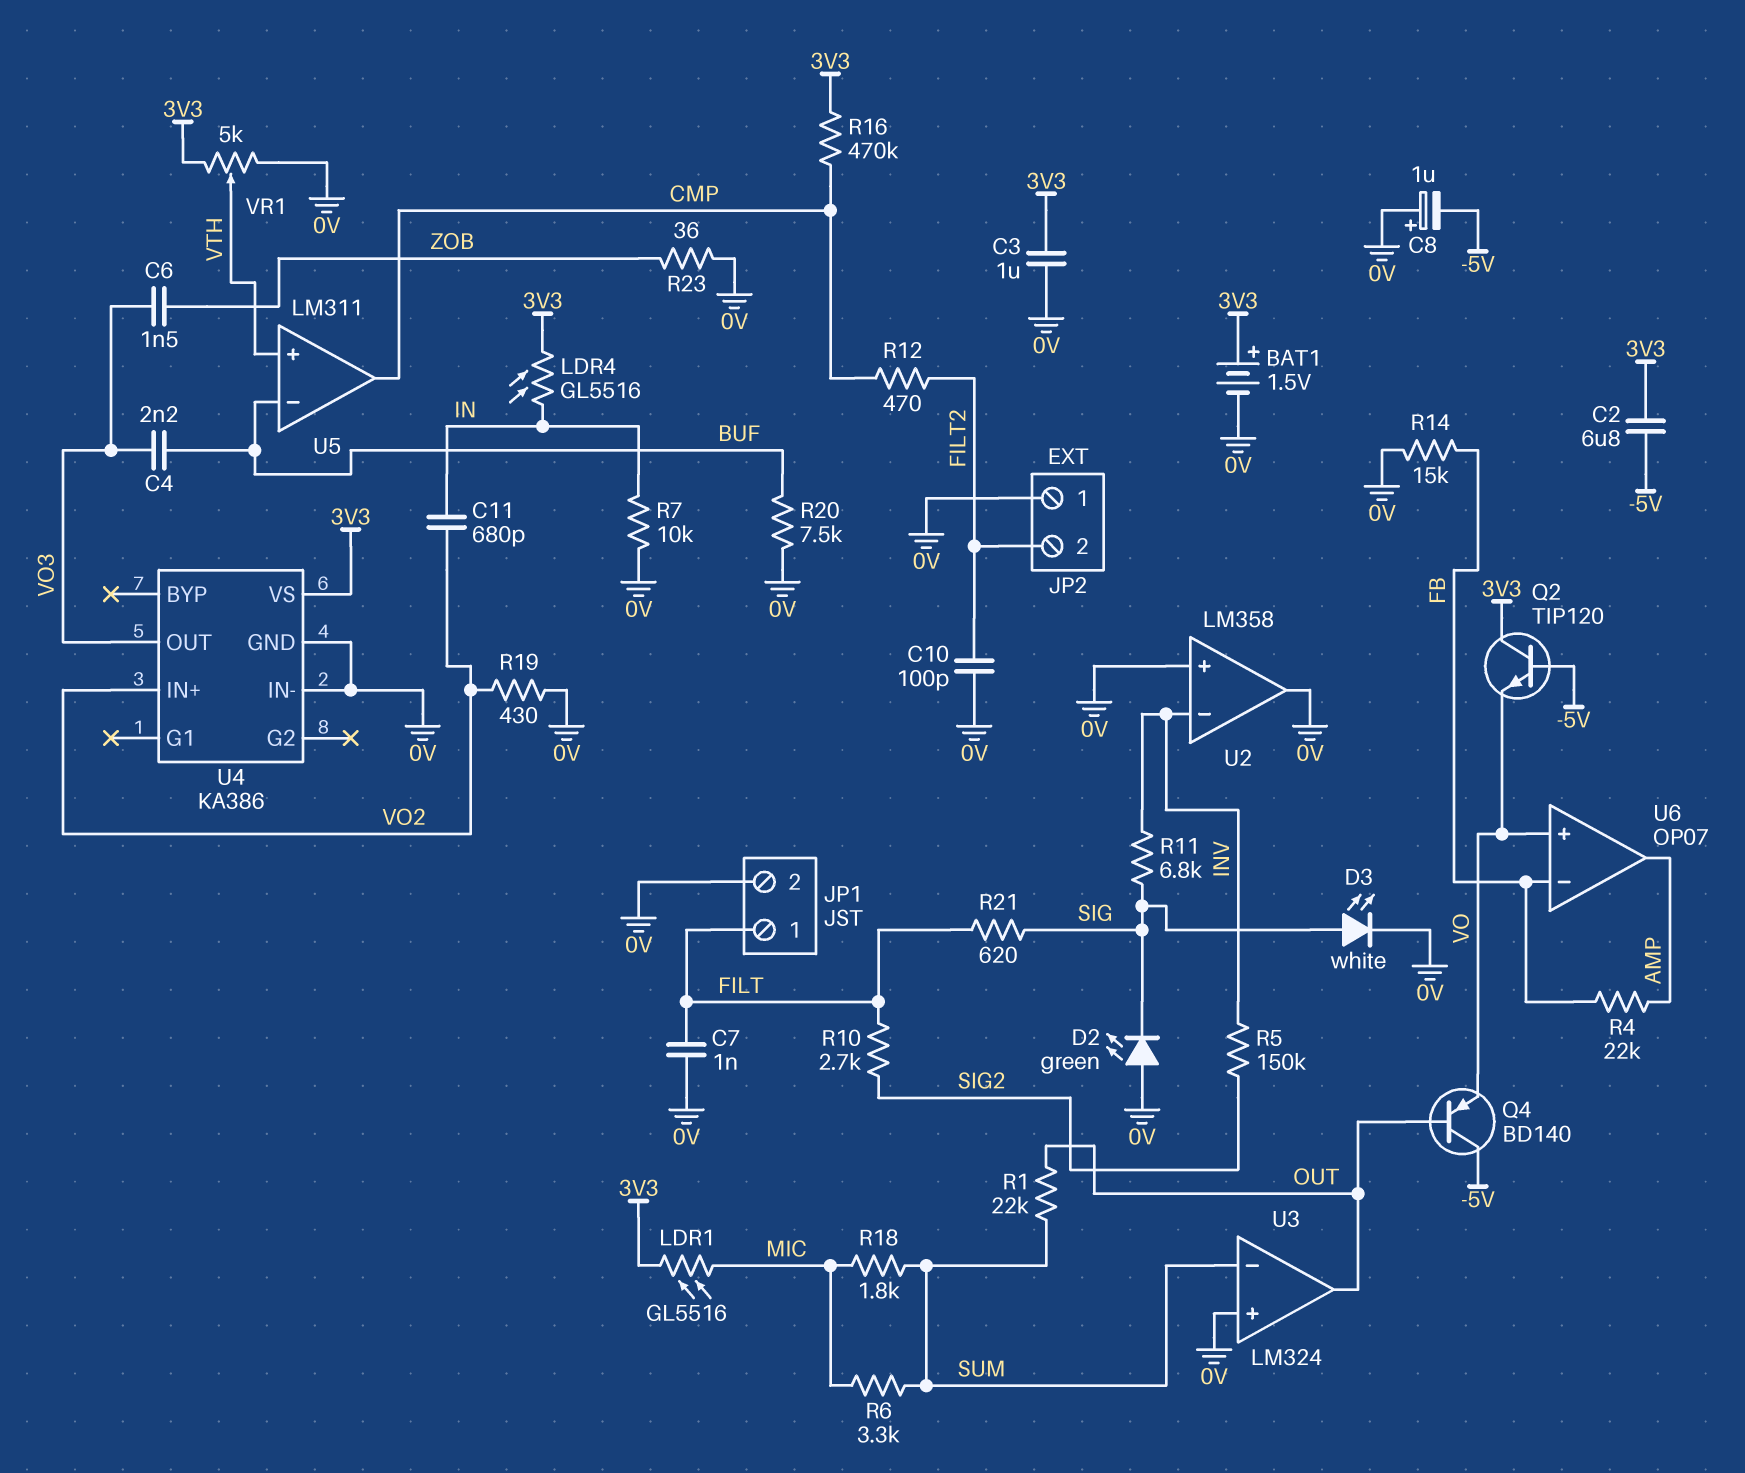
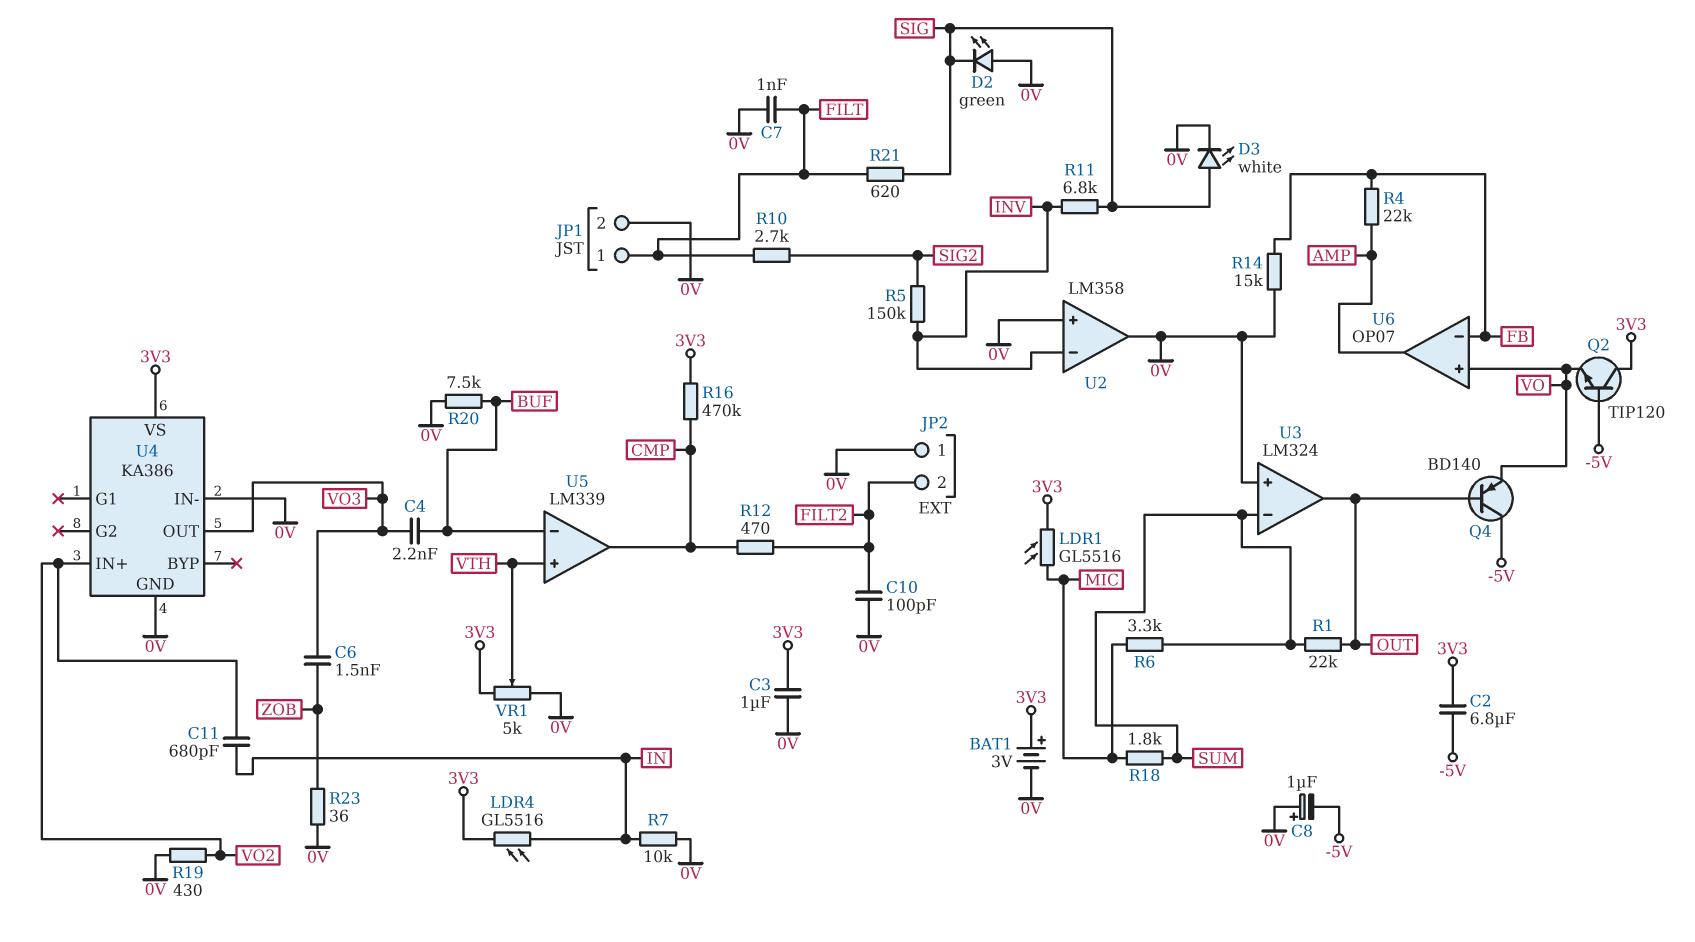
BAT1: 1.5V (plus 3V3, minus 0V) -> 3V (plus 3V3, minus 0V)
U5: LM311 -> LM339

